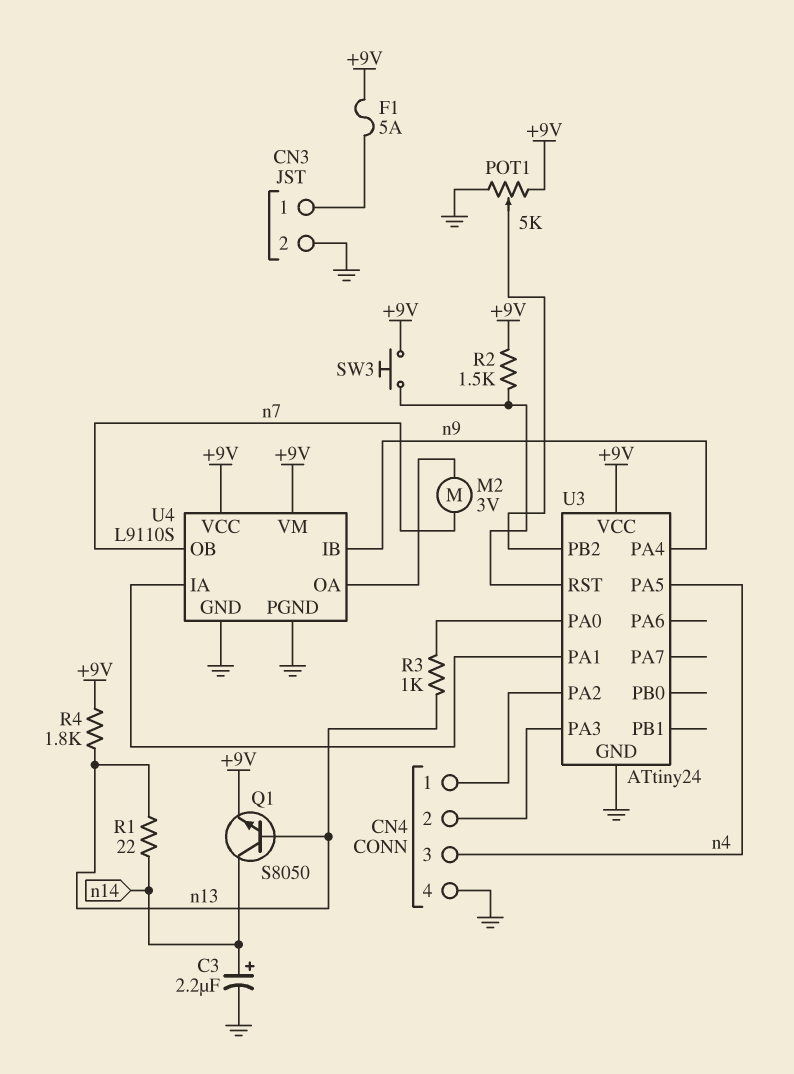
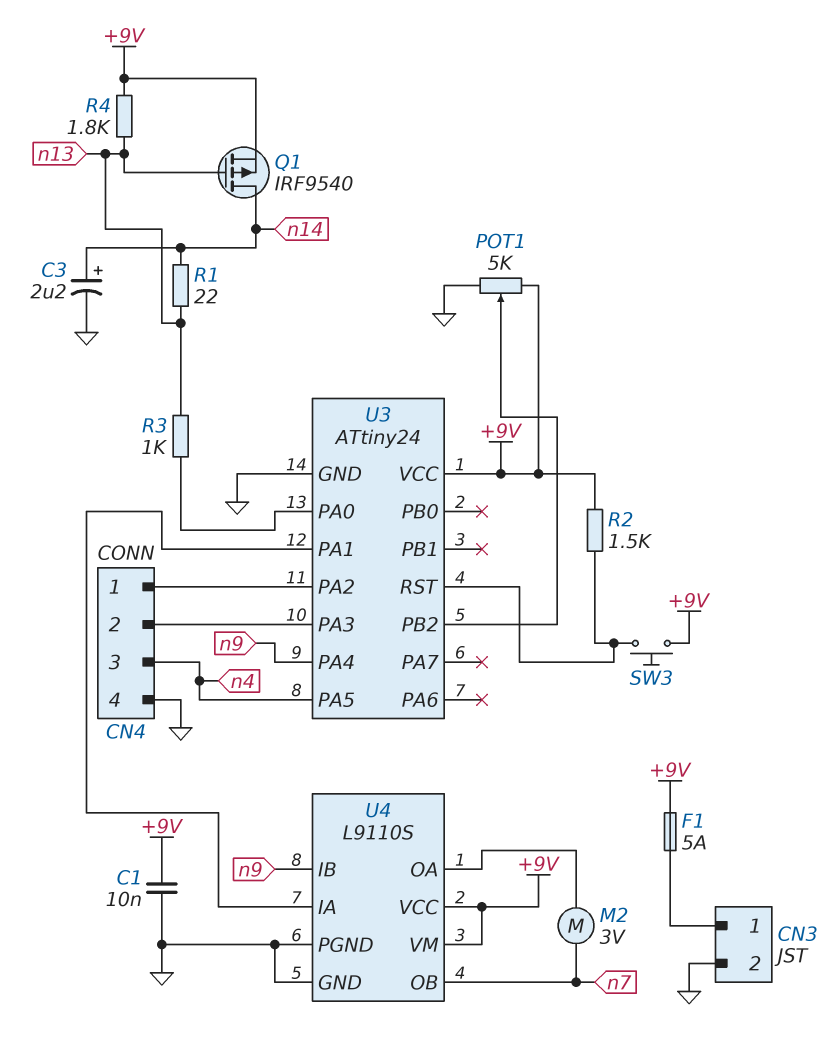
C1: none -> 10nF (+9V, GND)
Q1: NPN S8050 (B n13, C n14, E +9V) -> PMOS IRF9540 (G n13, D n14, S +9V)

